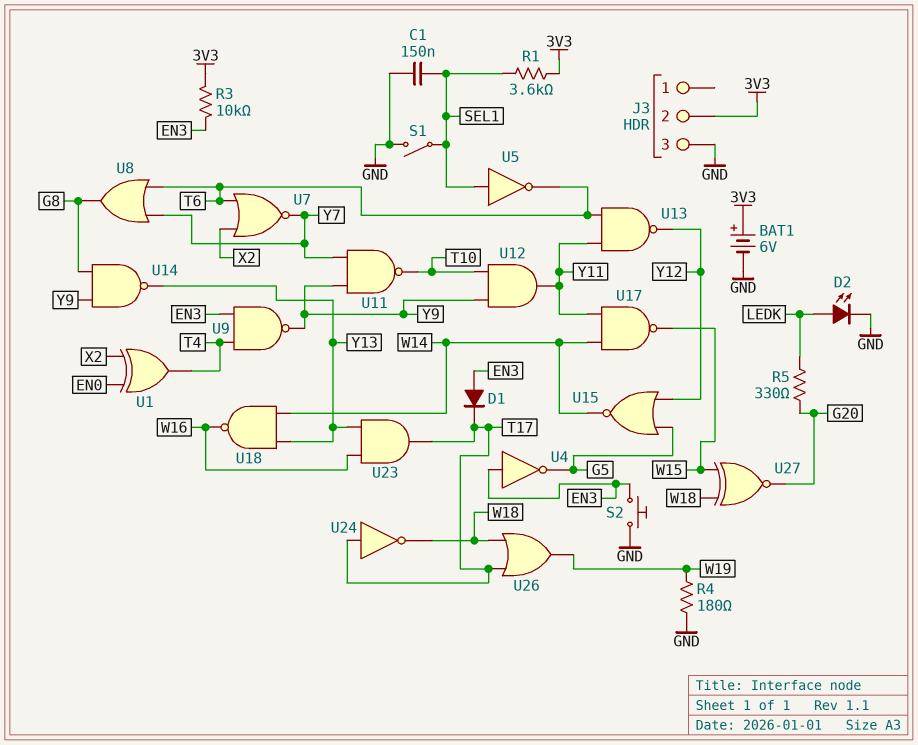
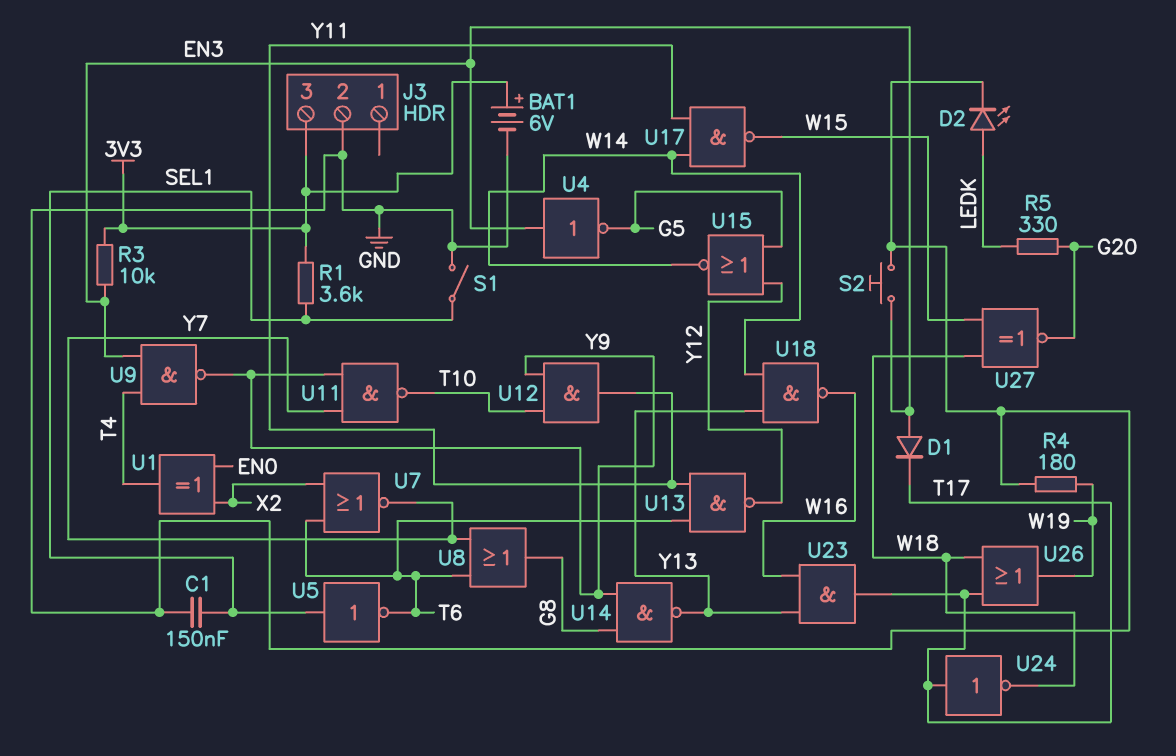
J3 pin 2: 3V3 -> GND
J3 pin 3: GND -> 3V3

